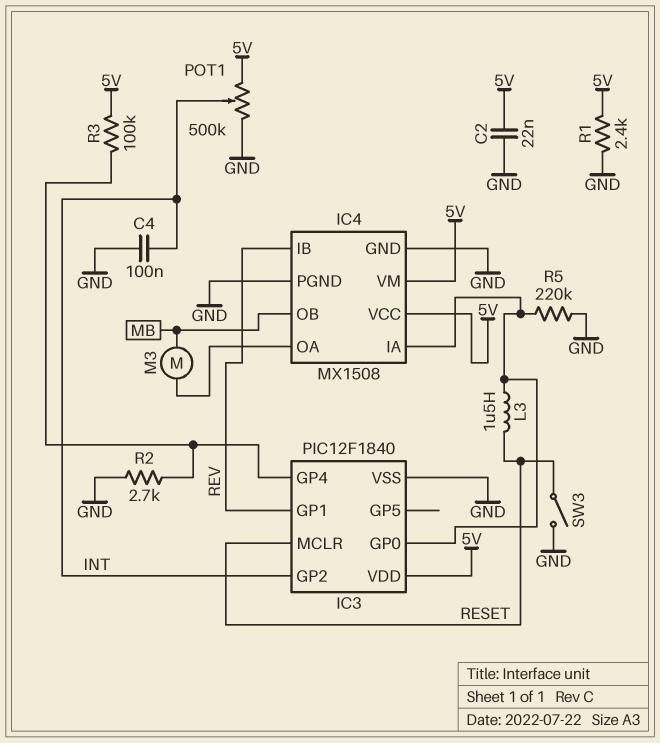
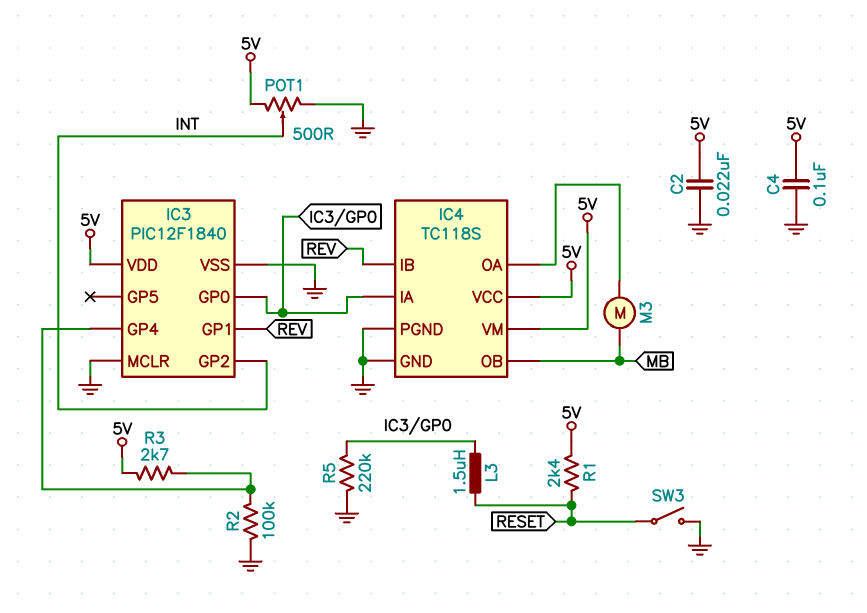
C4: 100nF (GND, INT) -> 100nF (5V, GND)
IC3 pin MCLR: RESET -> GND
IC4: MX1508 -> TC118S
POT1: 500k (5V, GND, wiper INT) -> 500 (5V, GND, wiper INT)
R1: 2.4k (5V, GND) -> 2.4k (5V, RESET)
R2: 2.7k (GND, IC3/GP4) -> 100k (GND, IC3/GP4)
R3: 100k (5V, IC3/GP4) -> 2.7k (5V, IC3/GP4)

